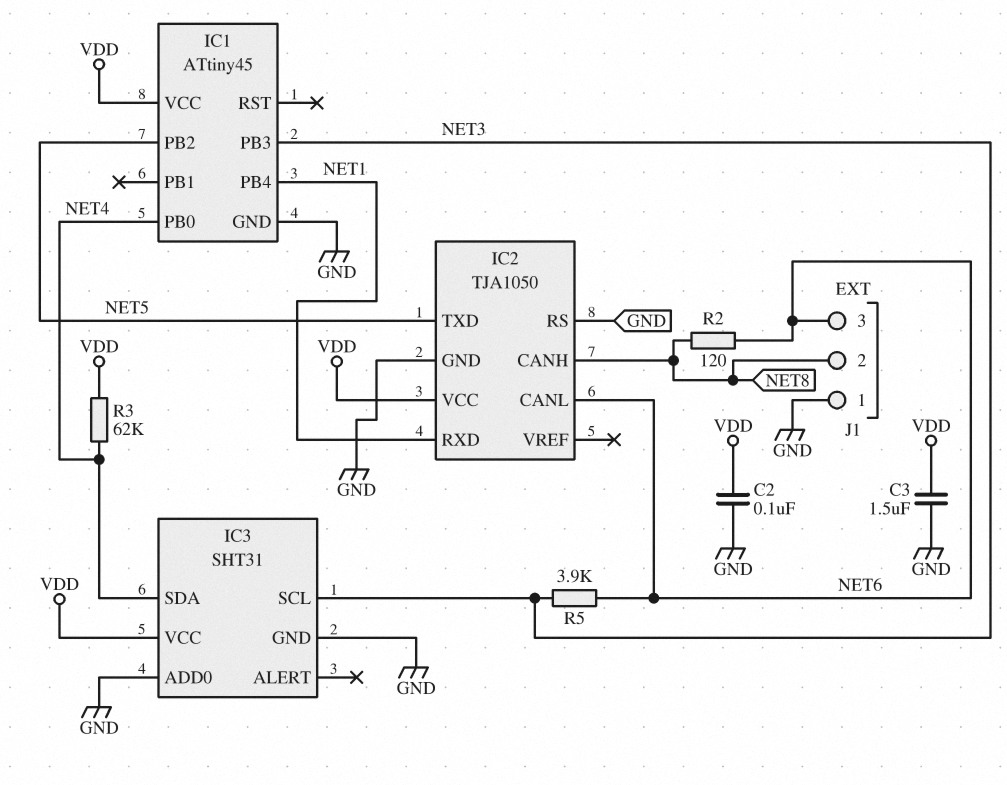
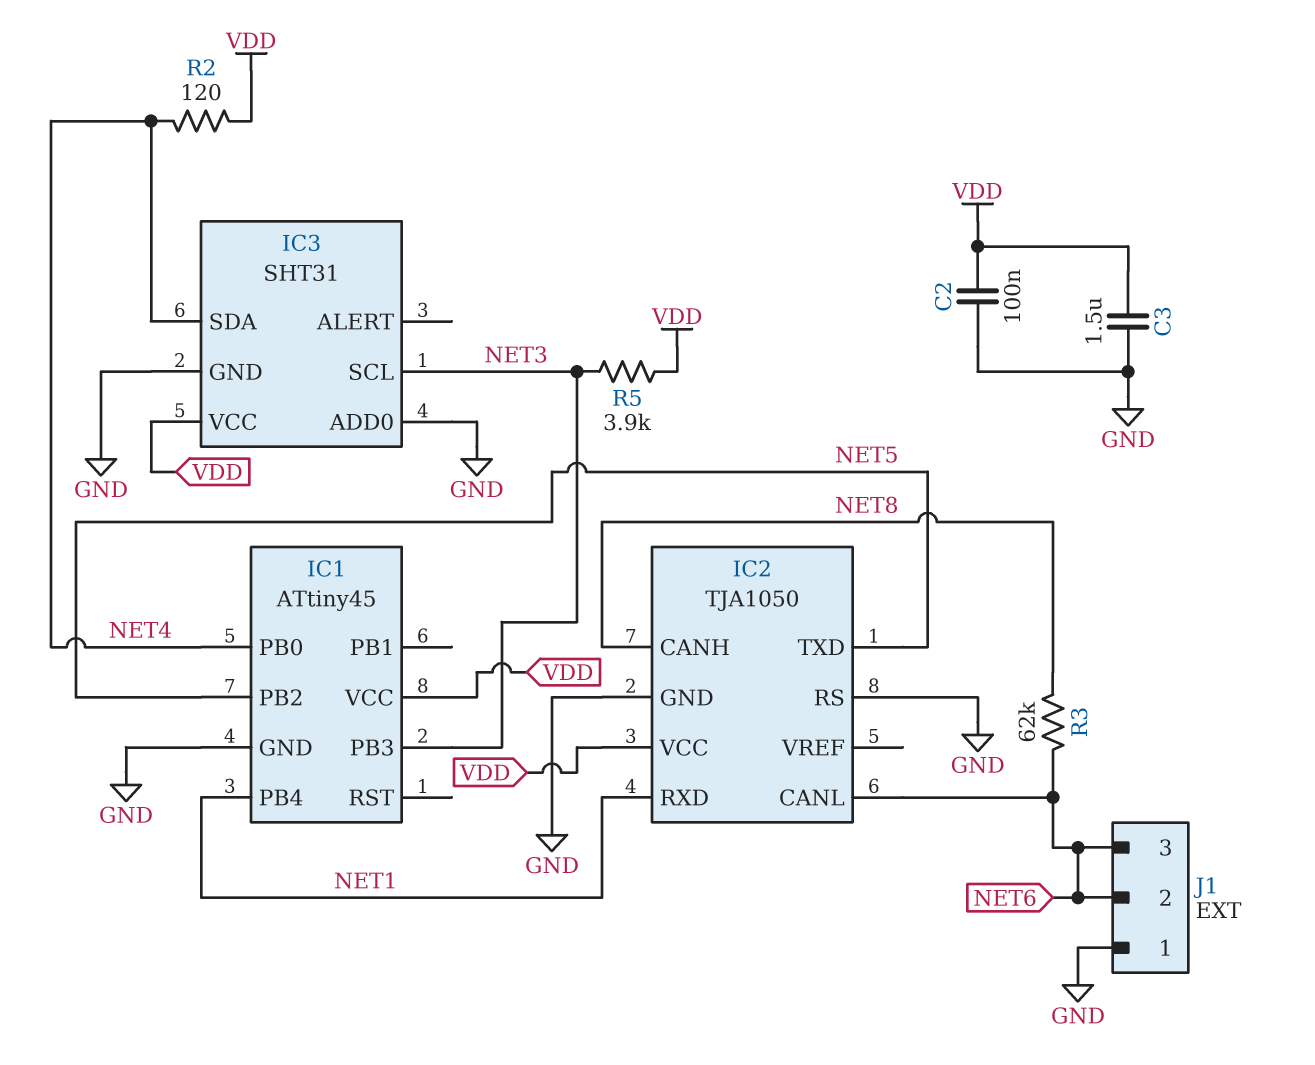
J1 pin 2: NET8 -> NET6
R2: 120 (NET6, NET8) -> 120 (NET4, VDD)
R3: 62k (NET4, VDD) -> 62k (NET6, NET8)
R5: 3.9k (NET3, NET6) -> 3.9k (NET3, VDD)

